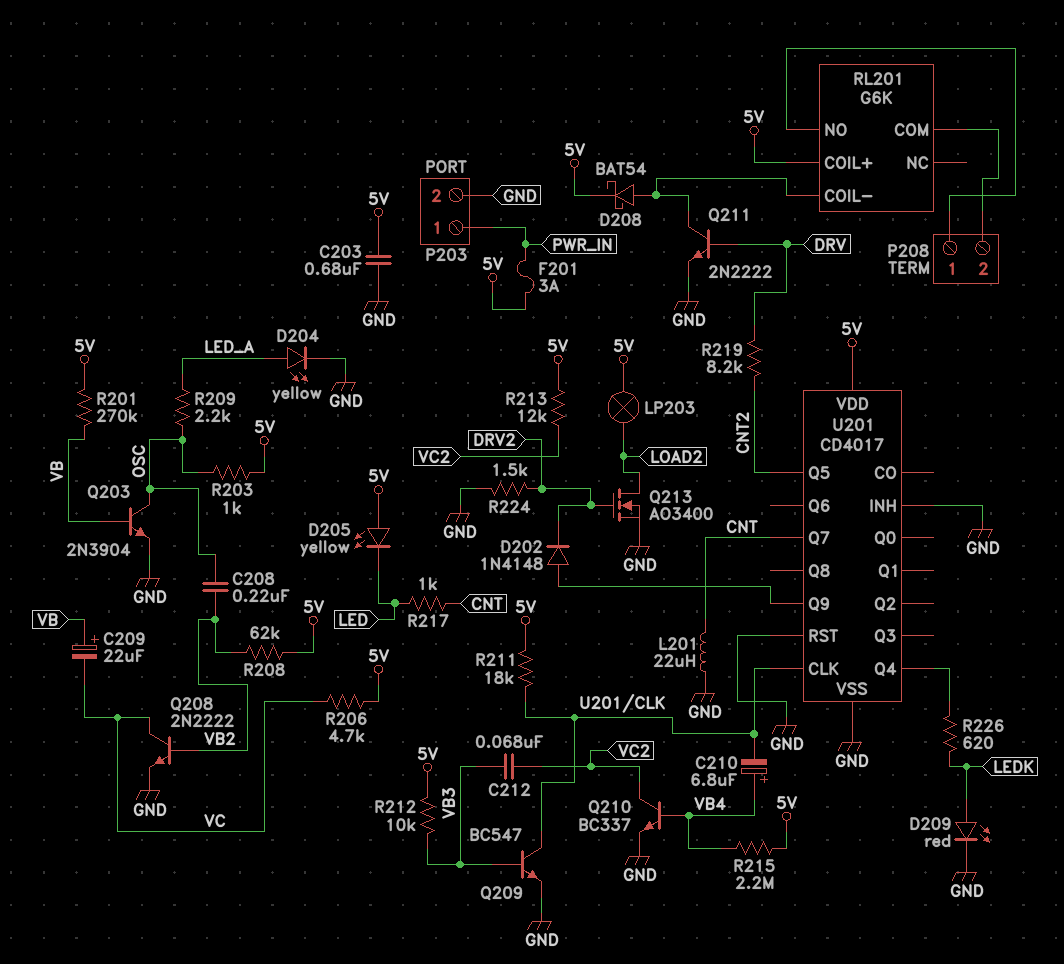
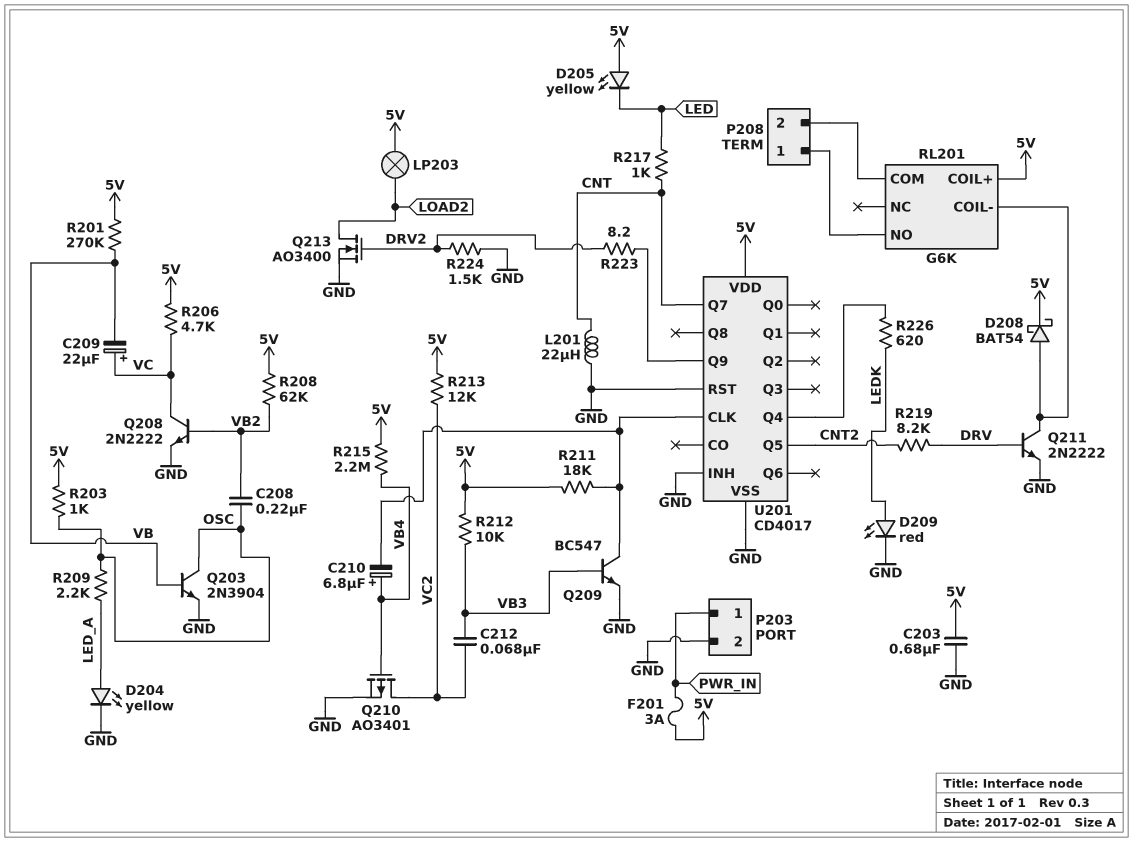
C209: 22uF (plus VB, minus VC) -> 22uF (plus VC, minus VB)
D202: diode 1N4148 (A U201/Q9, K DRV2) -> none
Q210: NPN BC337 (B VB4, C VC2, E GND) -> PMOS AO3401 (G VB4, D VC2, S GND)
R223: none -> 8.2 (DRV2, U201/Q9)

